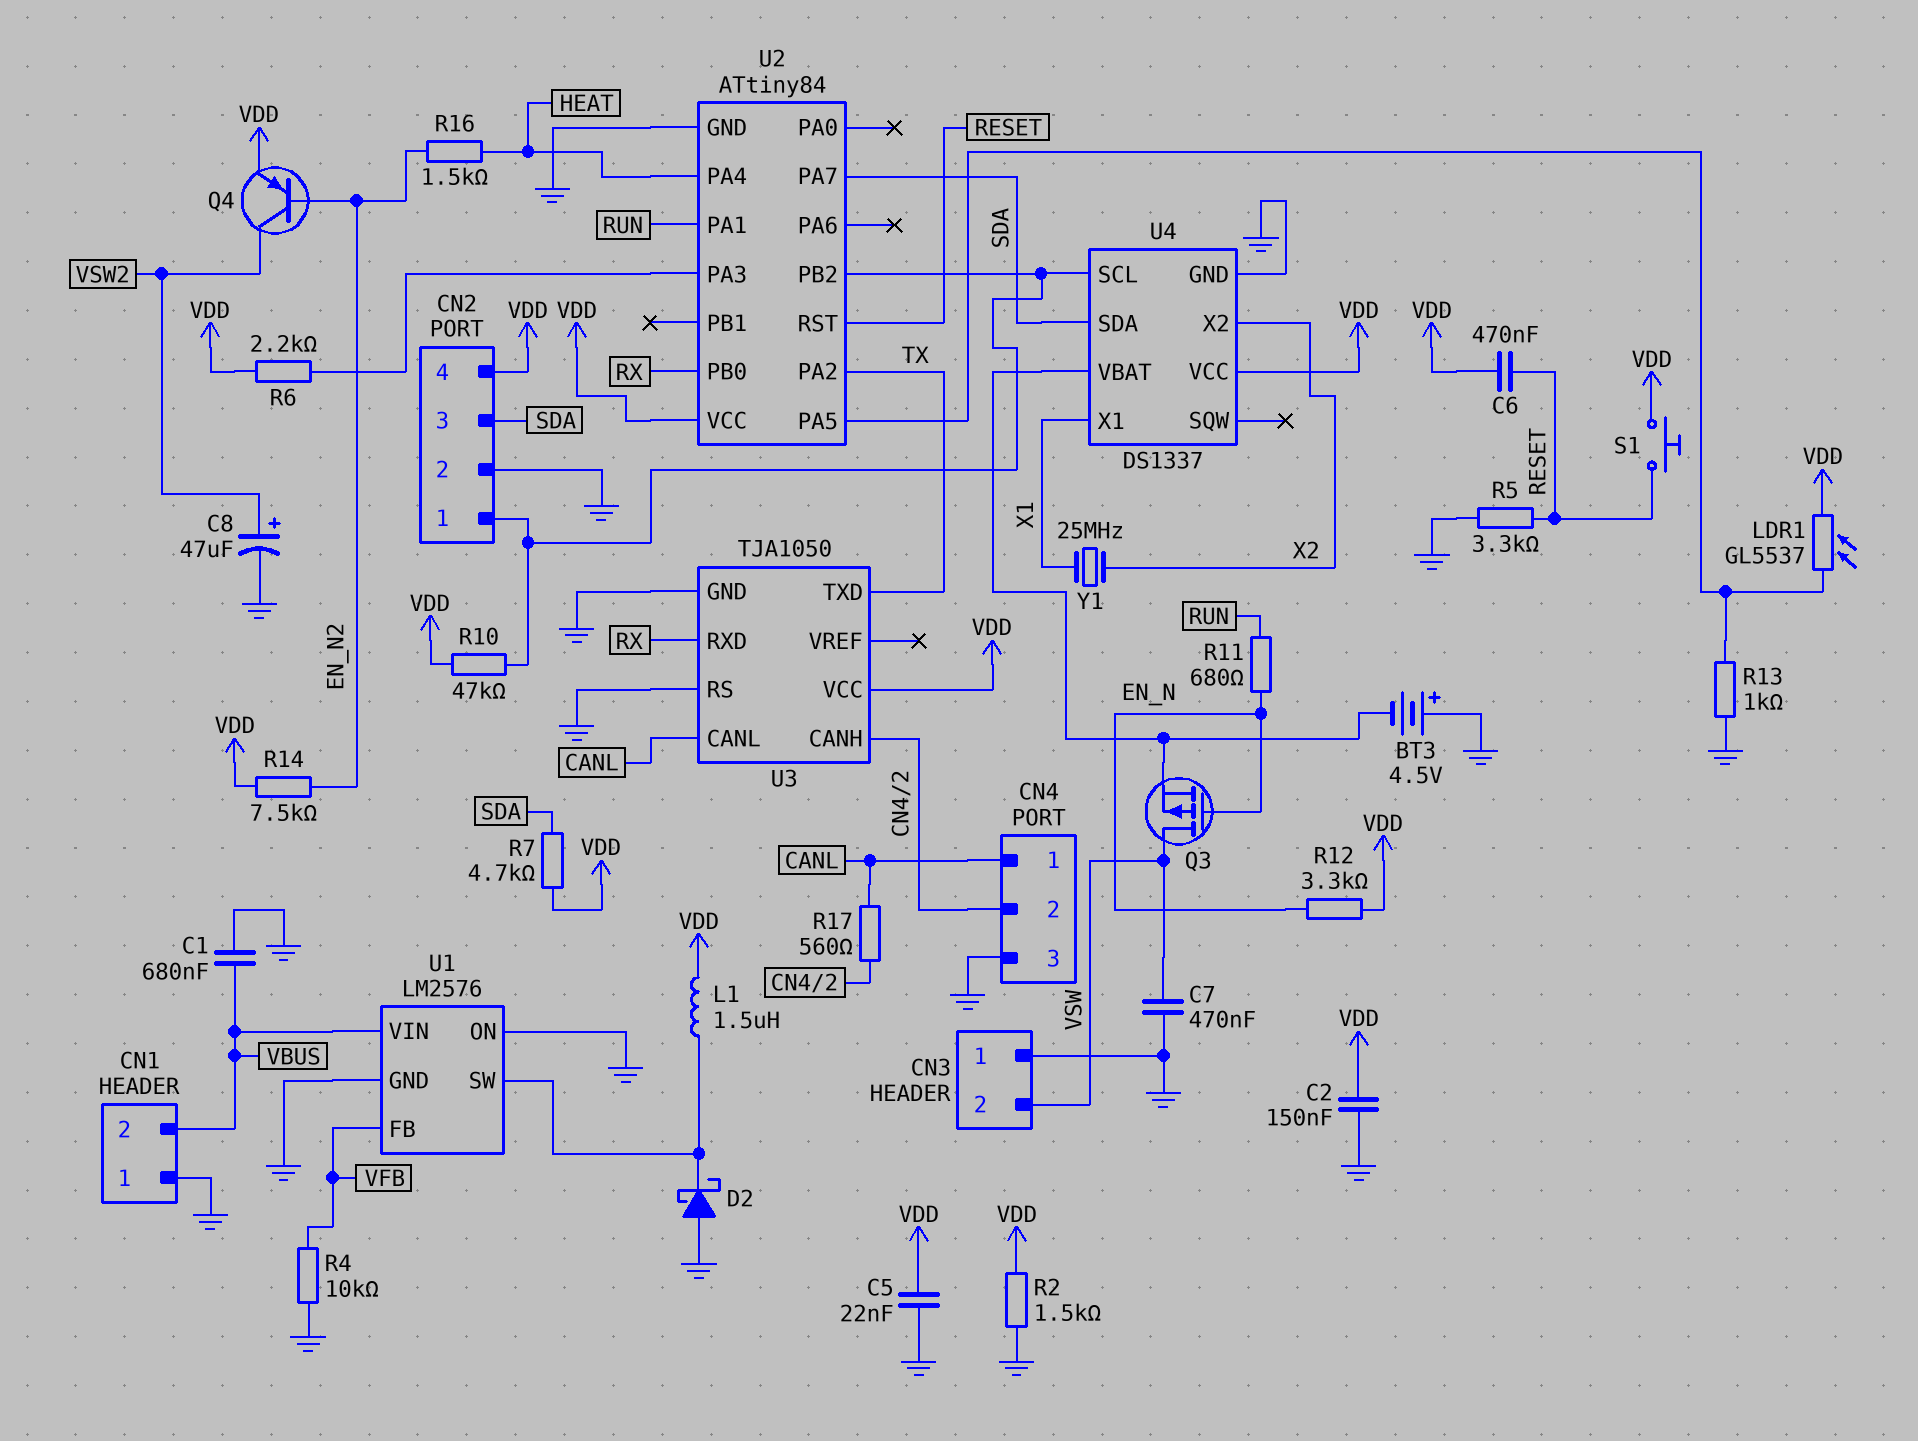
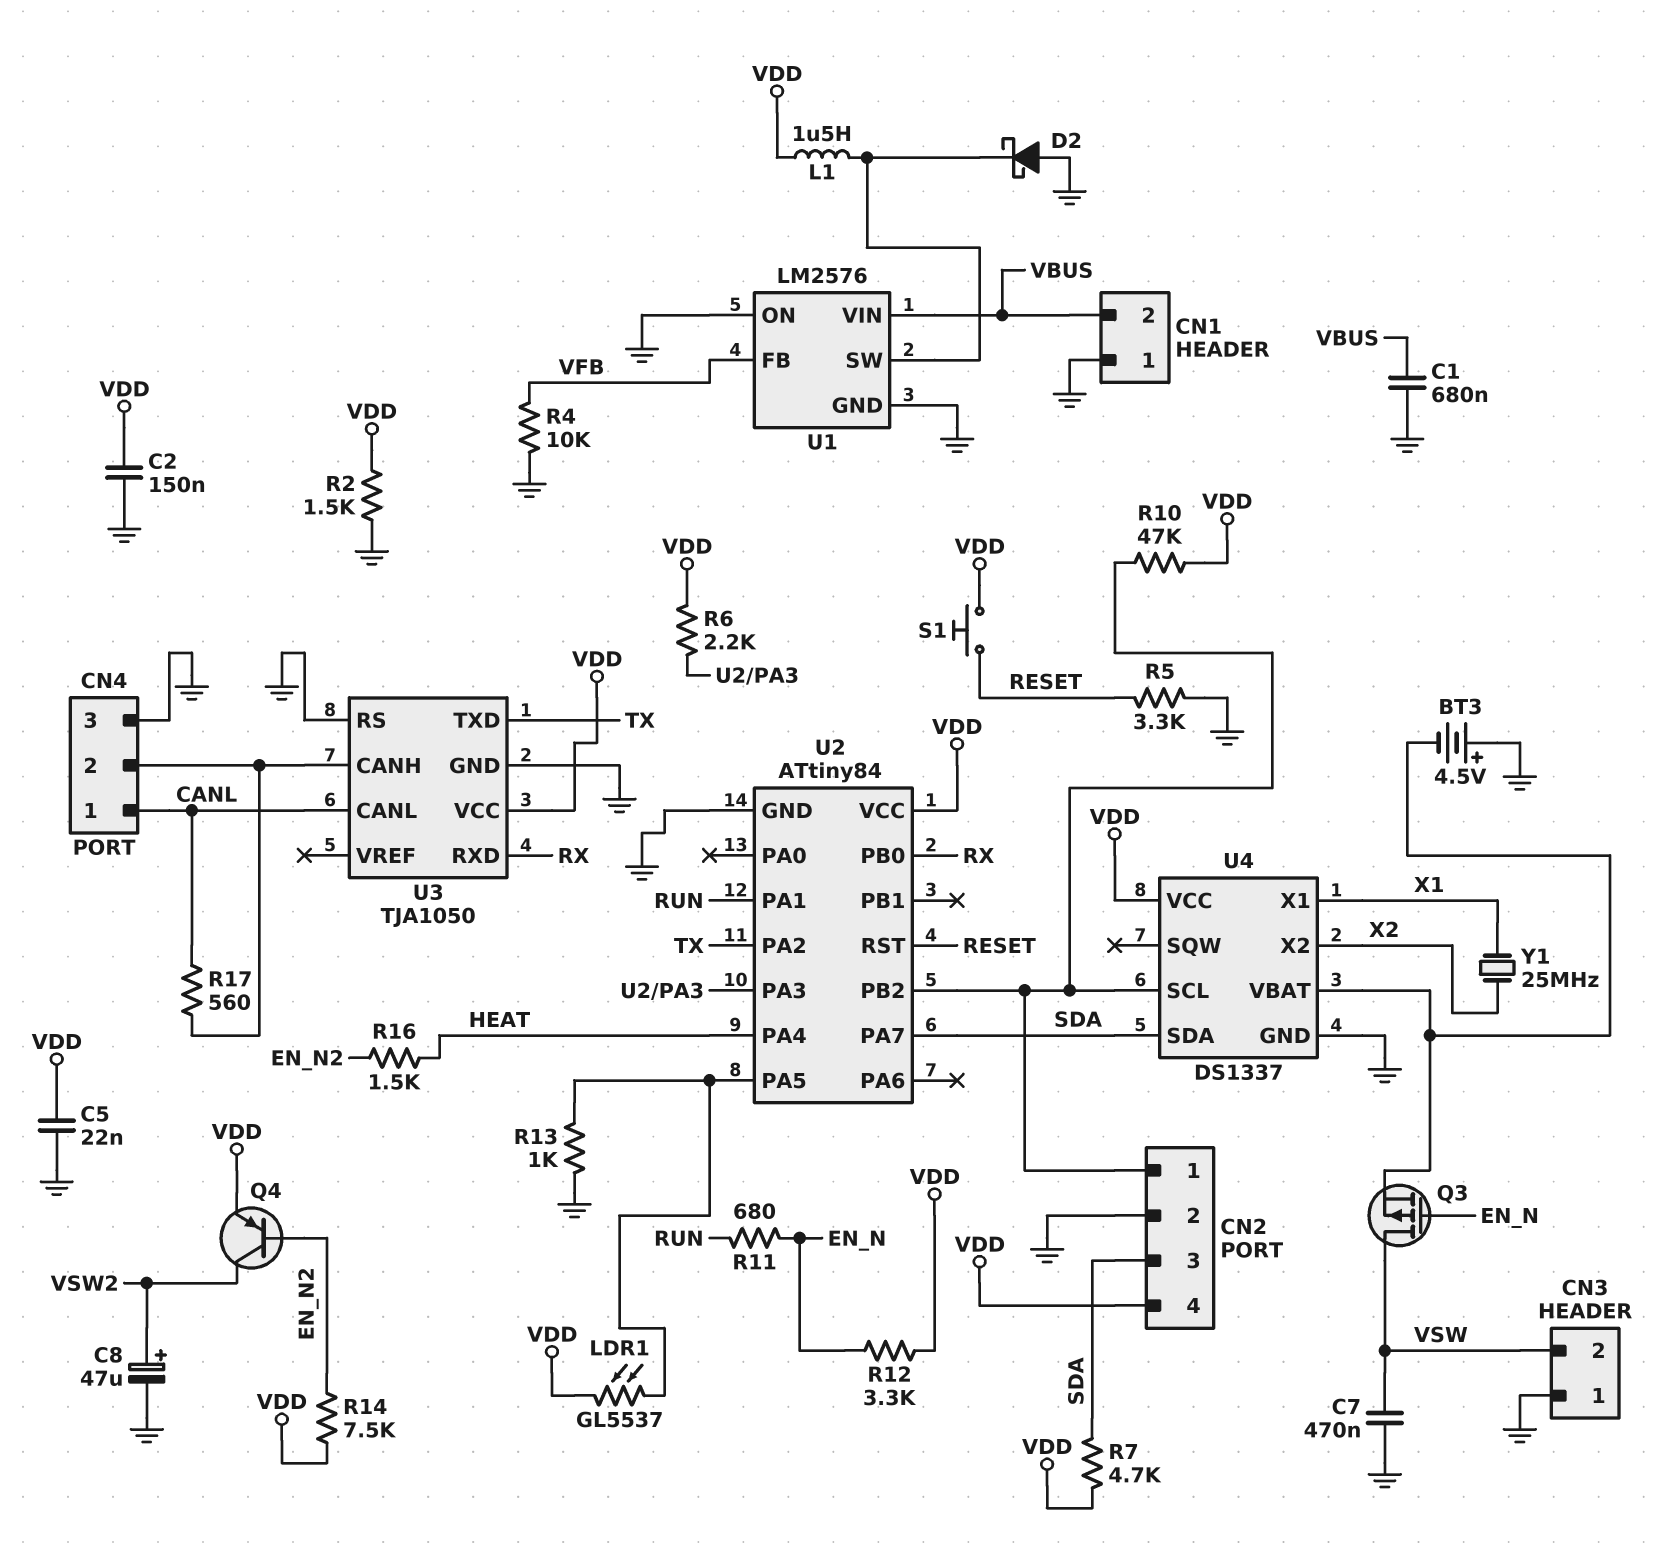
C6: 470nF (RESET, VDD) -> none

